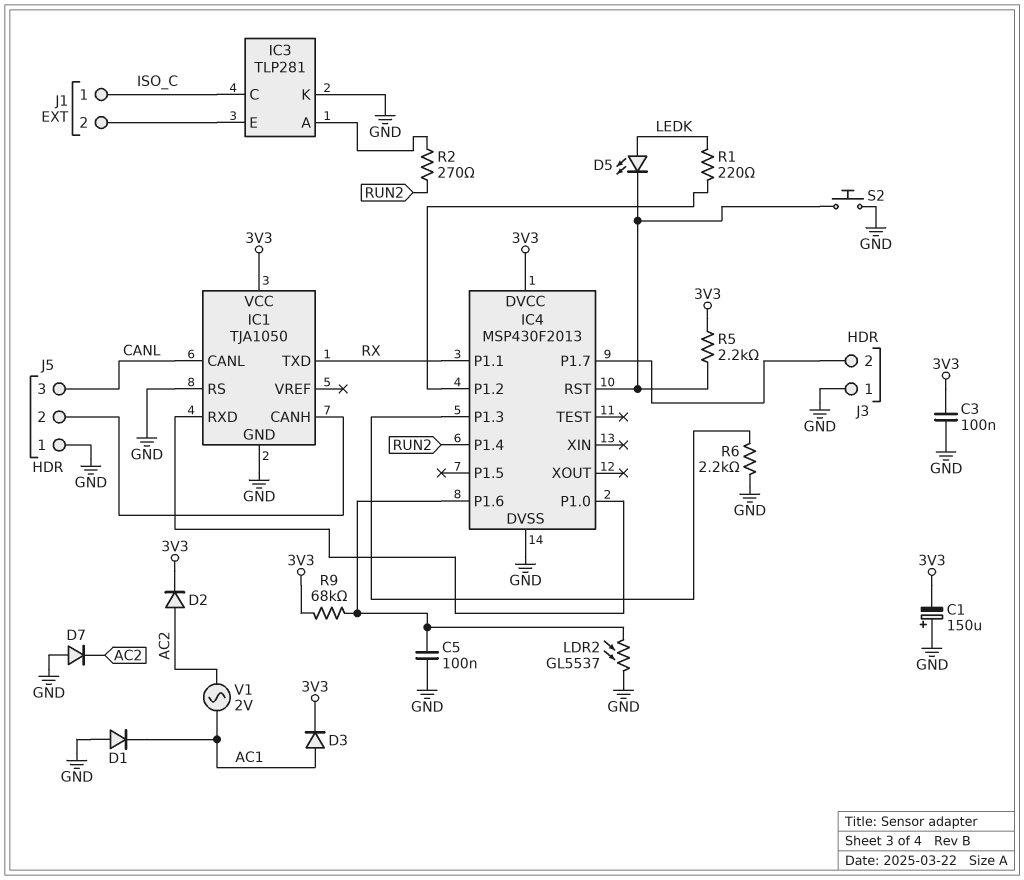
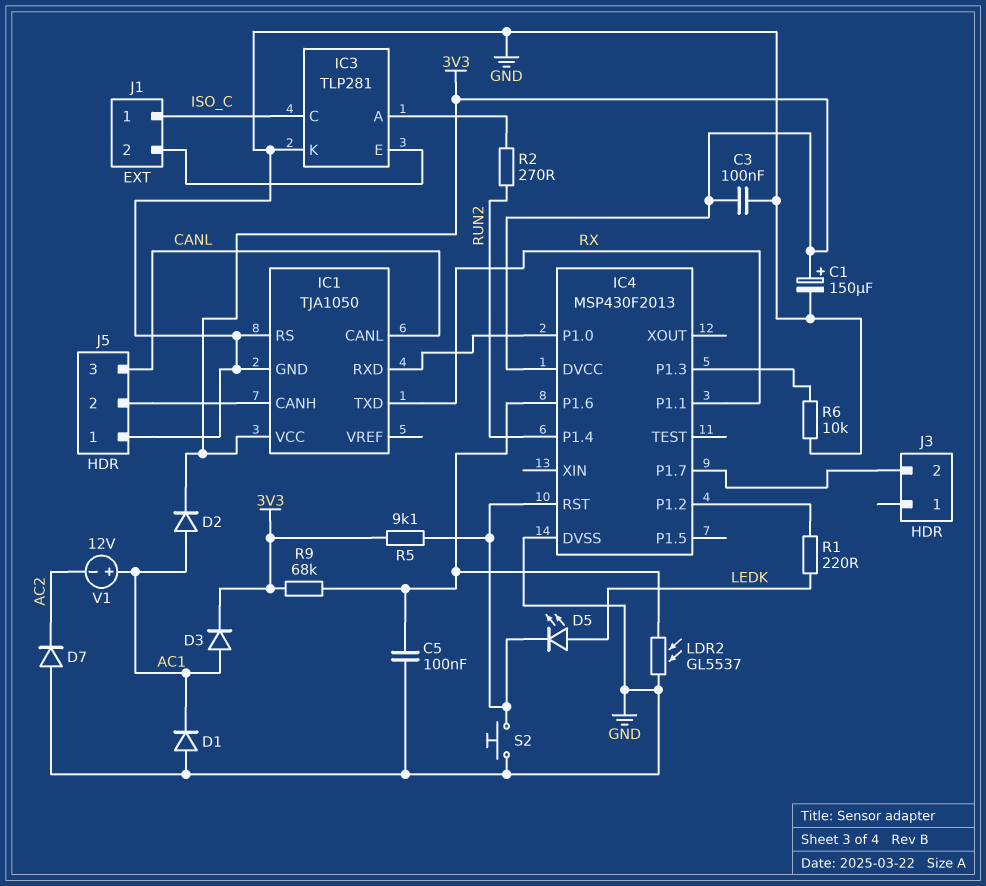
C1: 150uF (plus GND, minus 3V3) -> 150uF (plus 3V3, minus GND)
D2: diode (A AC2, K 3V3) -> diode (A AC1, K 3V3)
J3 pin 1: GND -> none
R5: 2.2k (3V3, IC4/RST) -> 9.1k (3V3, IC4/RST)
R6: 2.2k (GND, IC4/P1.3) -> 10k (GND, IC4/P1.3)
V1: AC 2V (AC1, AC2) -> 12V (plus AC1, minus AC2)

